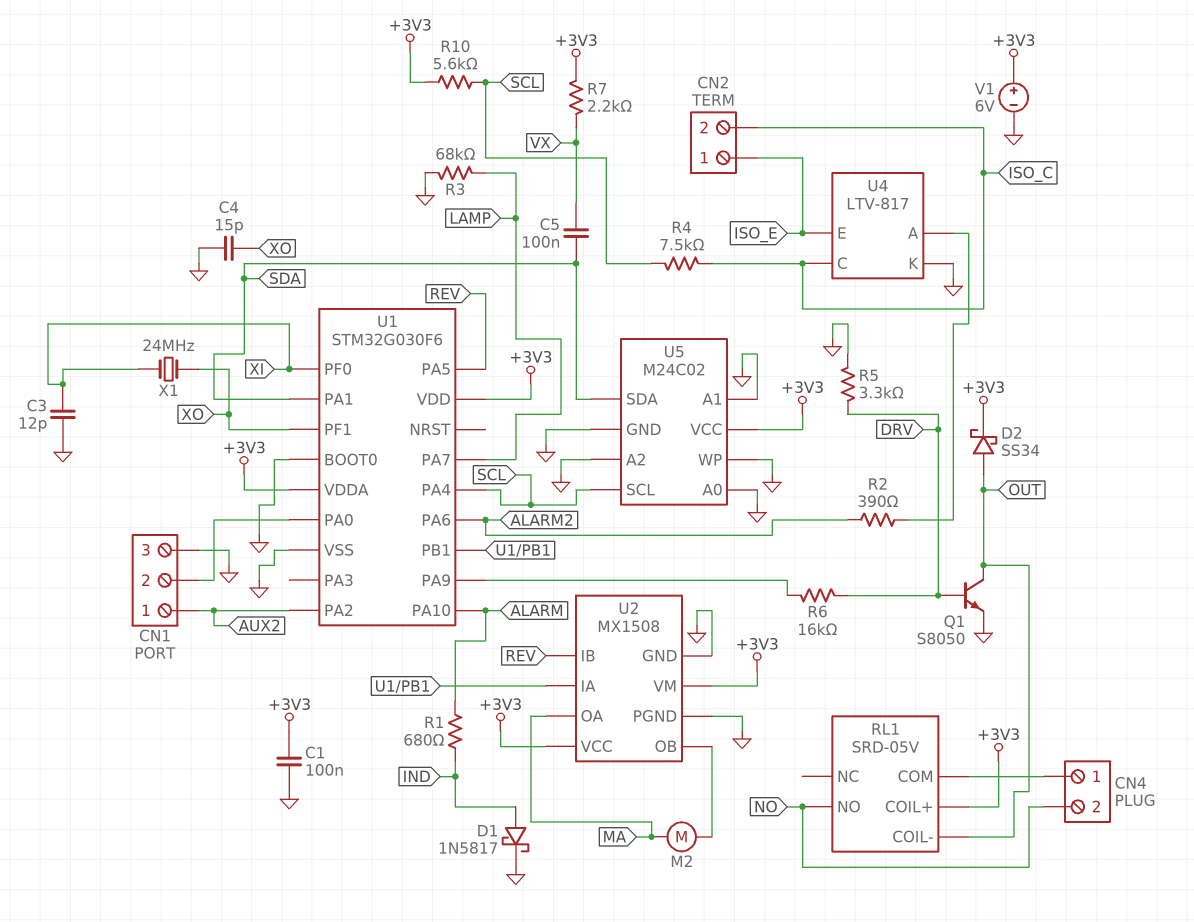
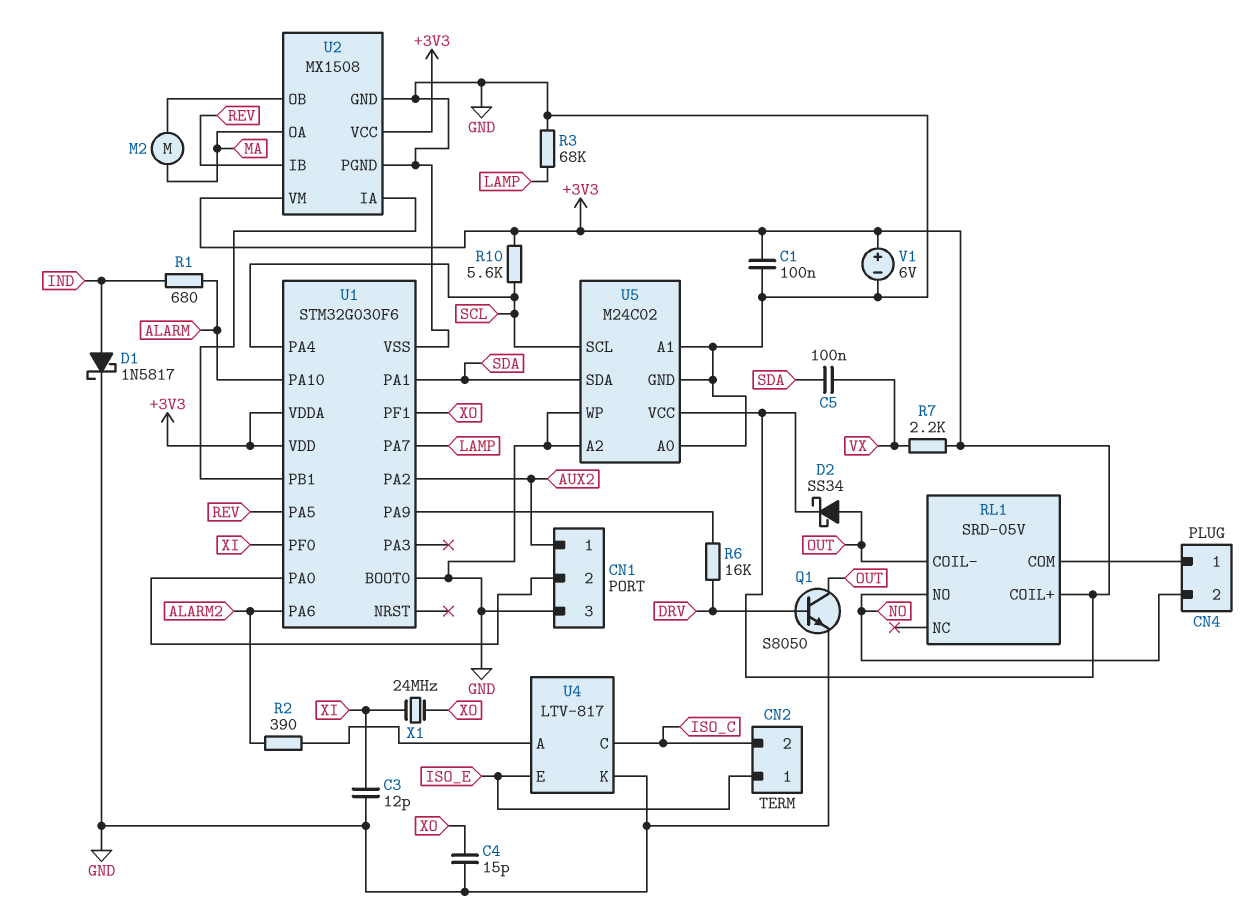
R4: 7.5k (ISO_C, SCL) -> none
R5: 3.3k (DRV, GND) -> none

